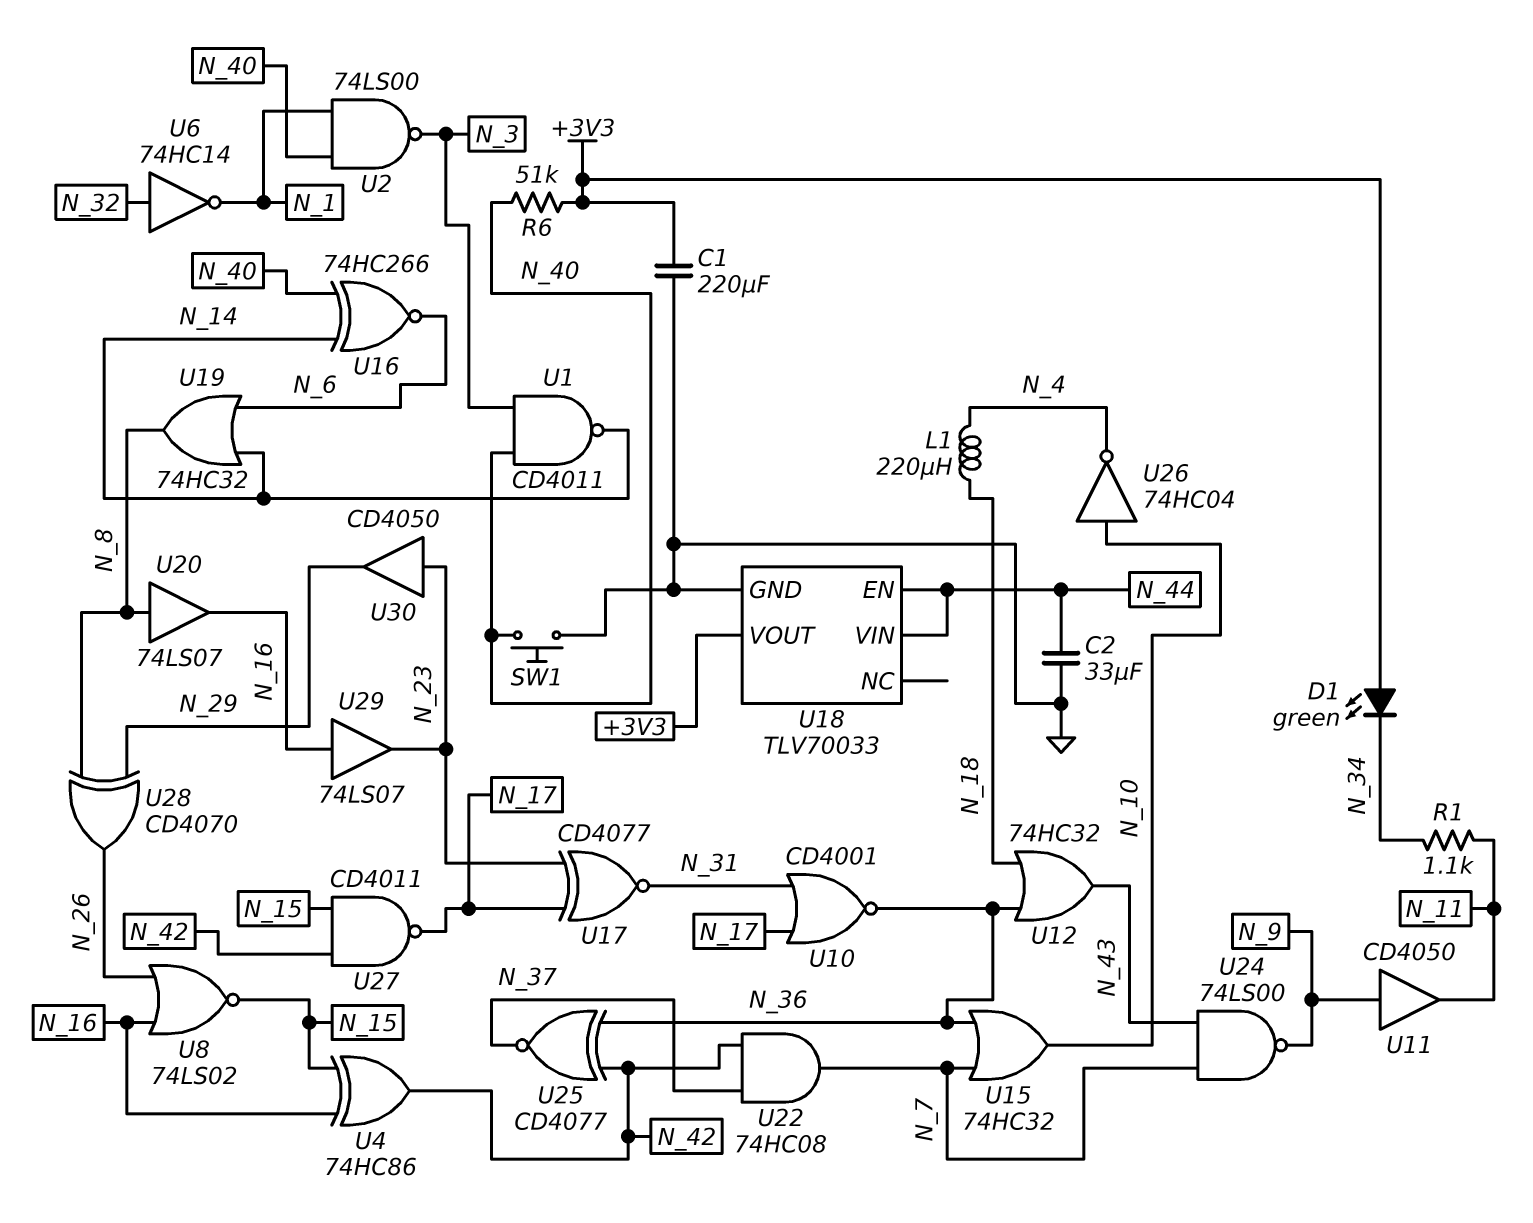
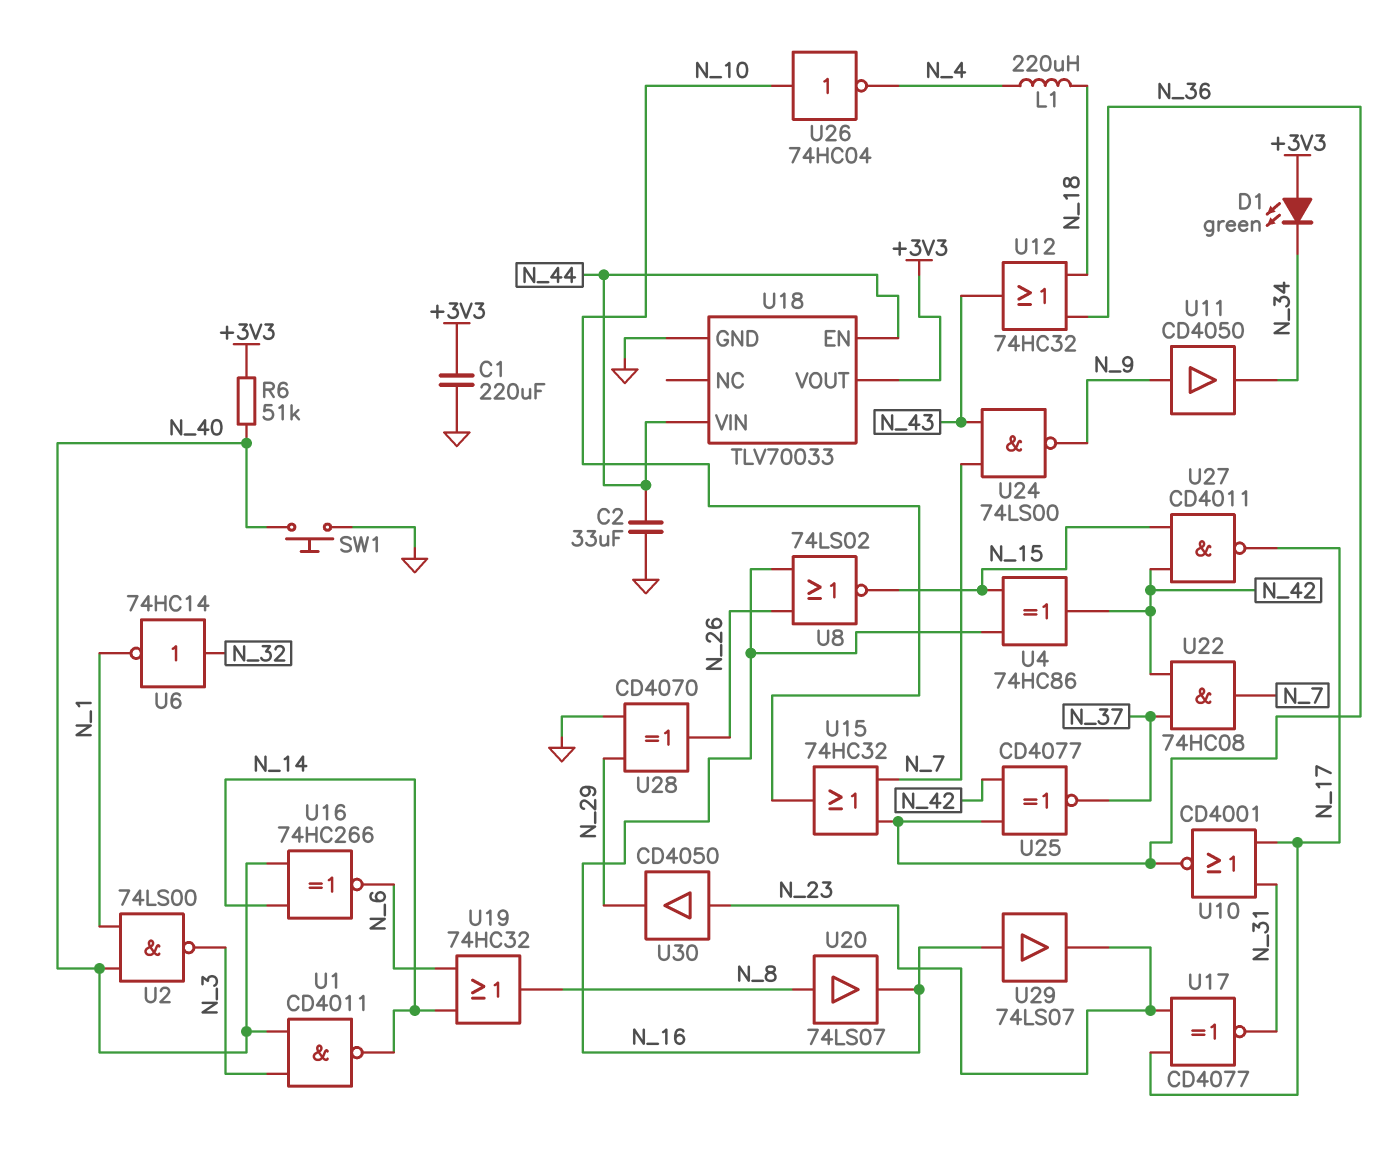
R1: 1.1k (N_11, N_34) -> none
U11: buffer CD4050 (in N_9, out N_11) -> buffer CD4050 (in N_9, out N_34)
U28: XOR CD4070 (in N_8, in N_29, out N_26) -> XOR CD4070 (in GND, in N_29, out N_26)

